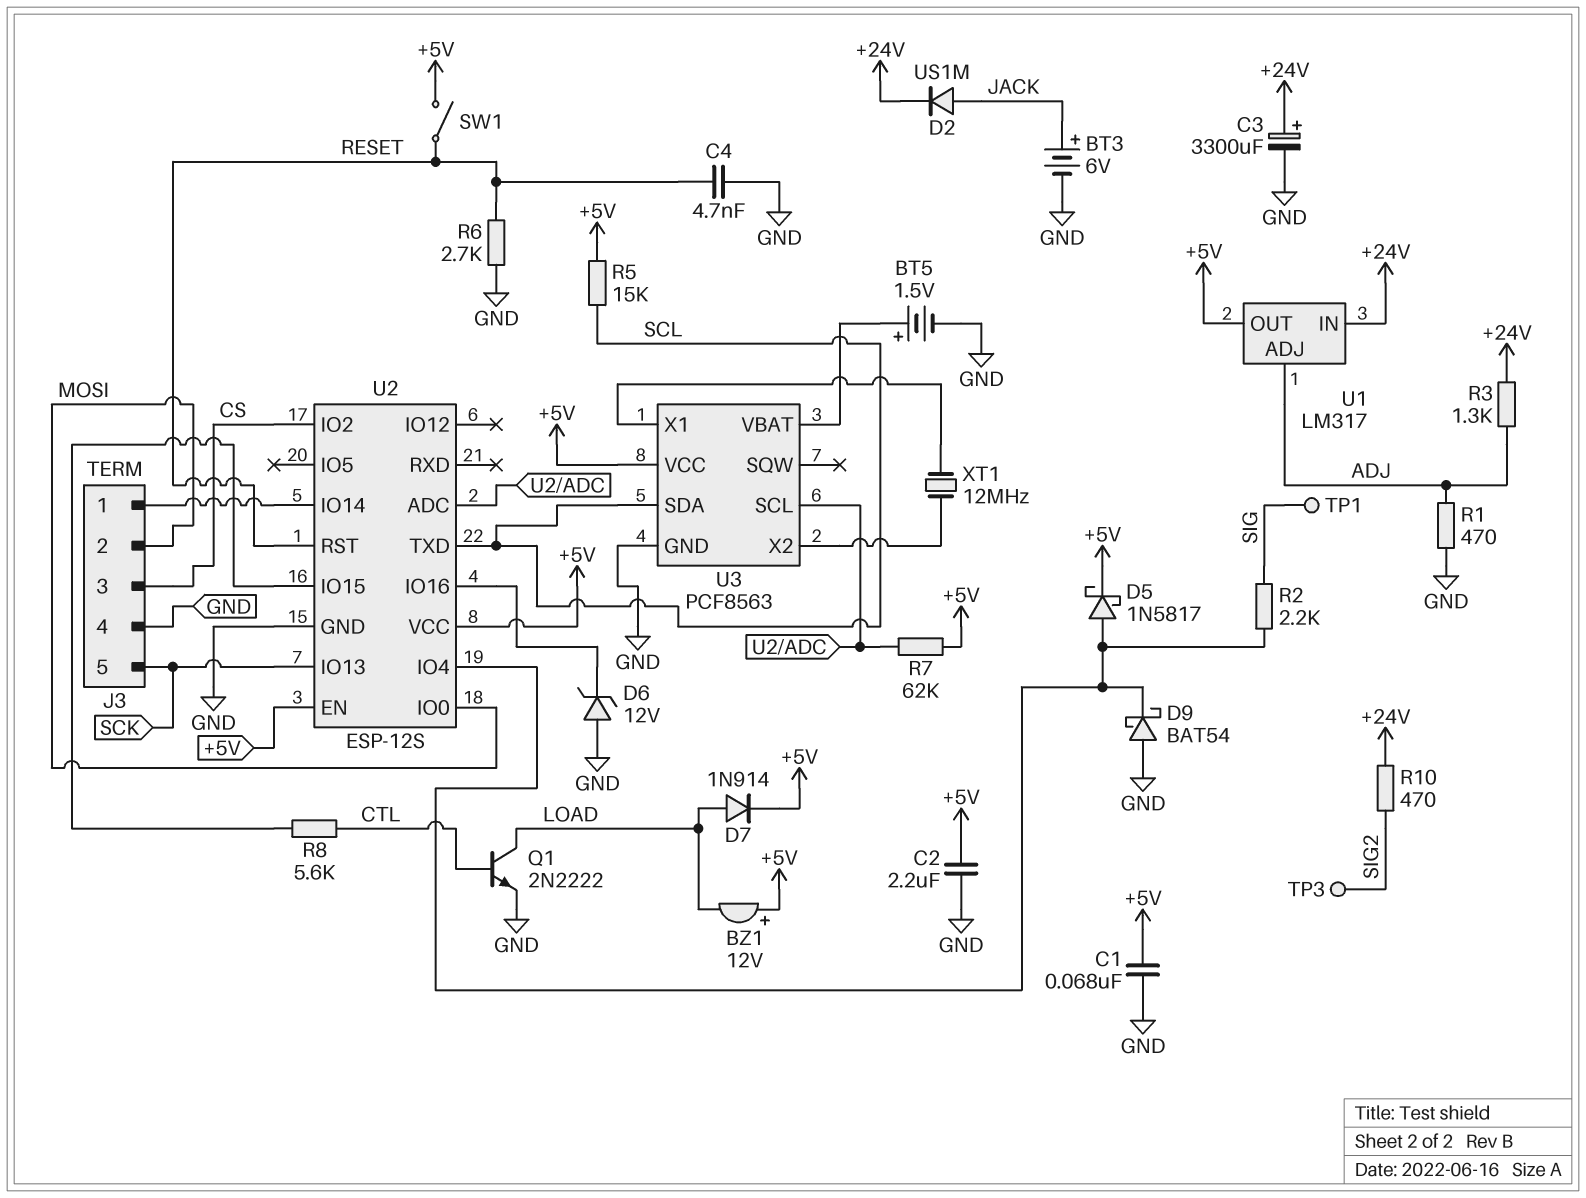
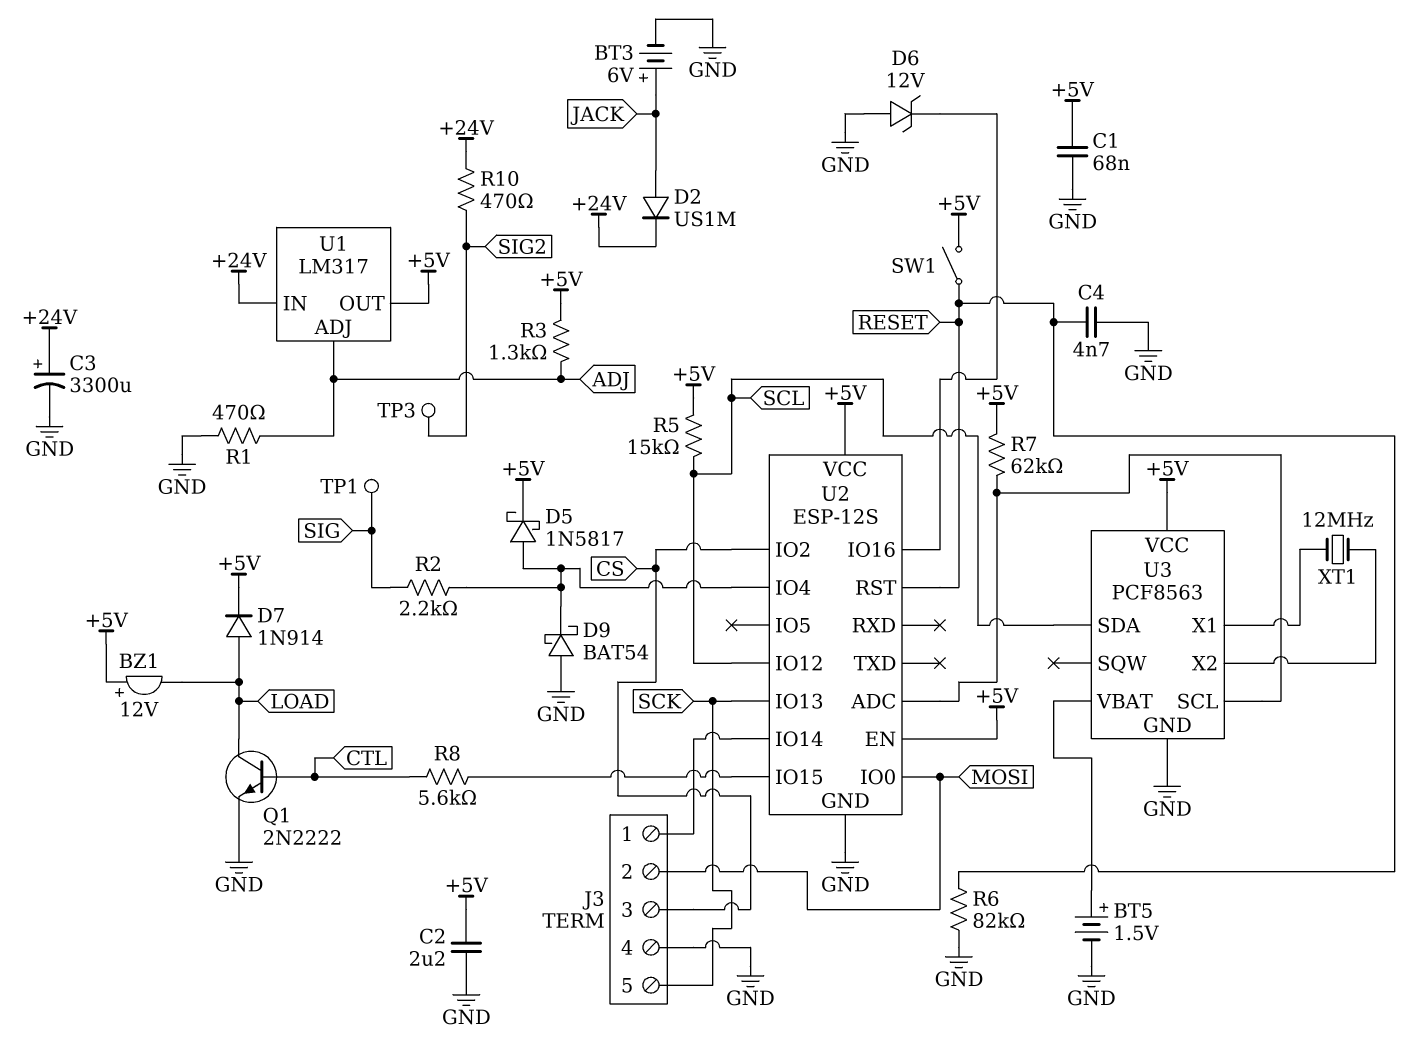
R3: 1.3k (+24V, ADJ) -> 1.3k (+5V, ADJ)
R6: 2.7k (GND, RESET) -> 82k (GND, RESET)
U2 pin IO12: none -> SCL
U2 pin TXD: SCL -> none

